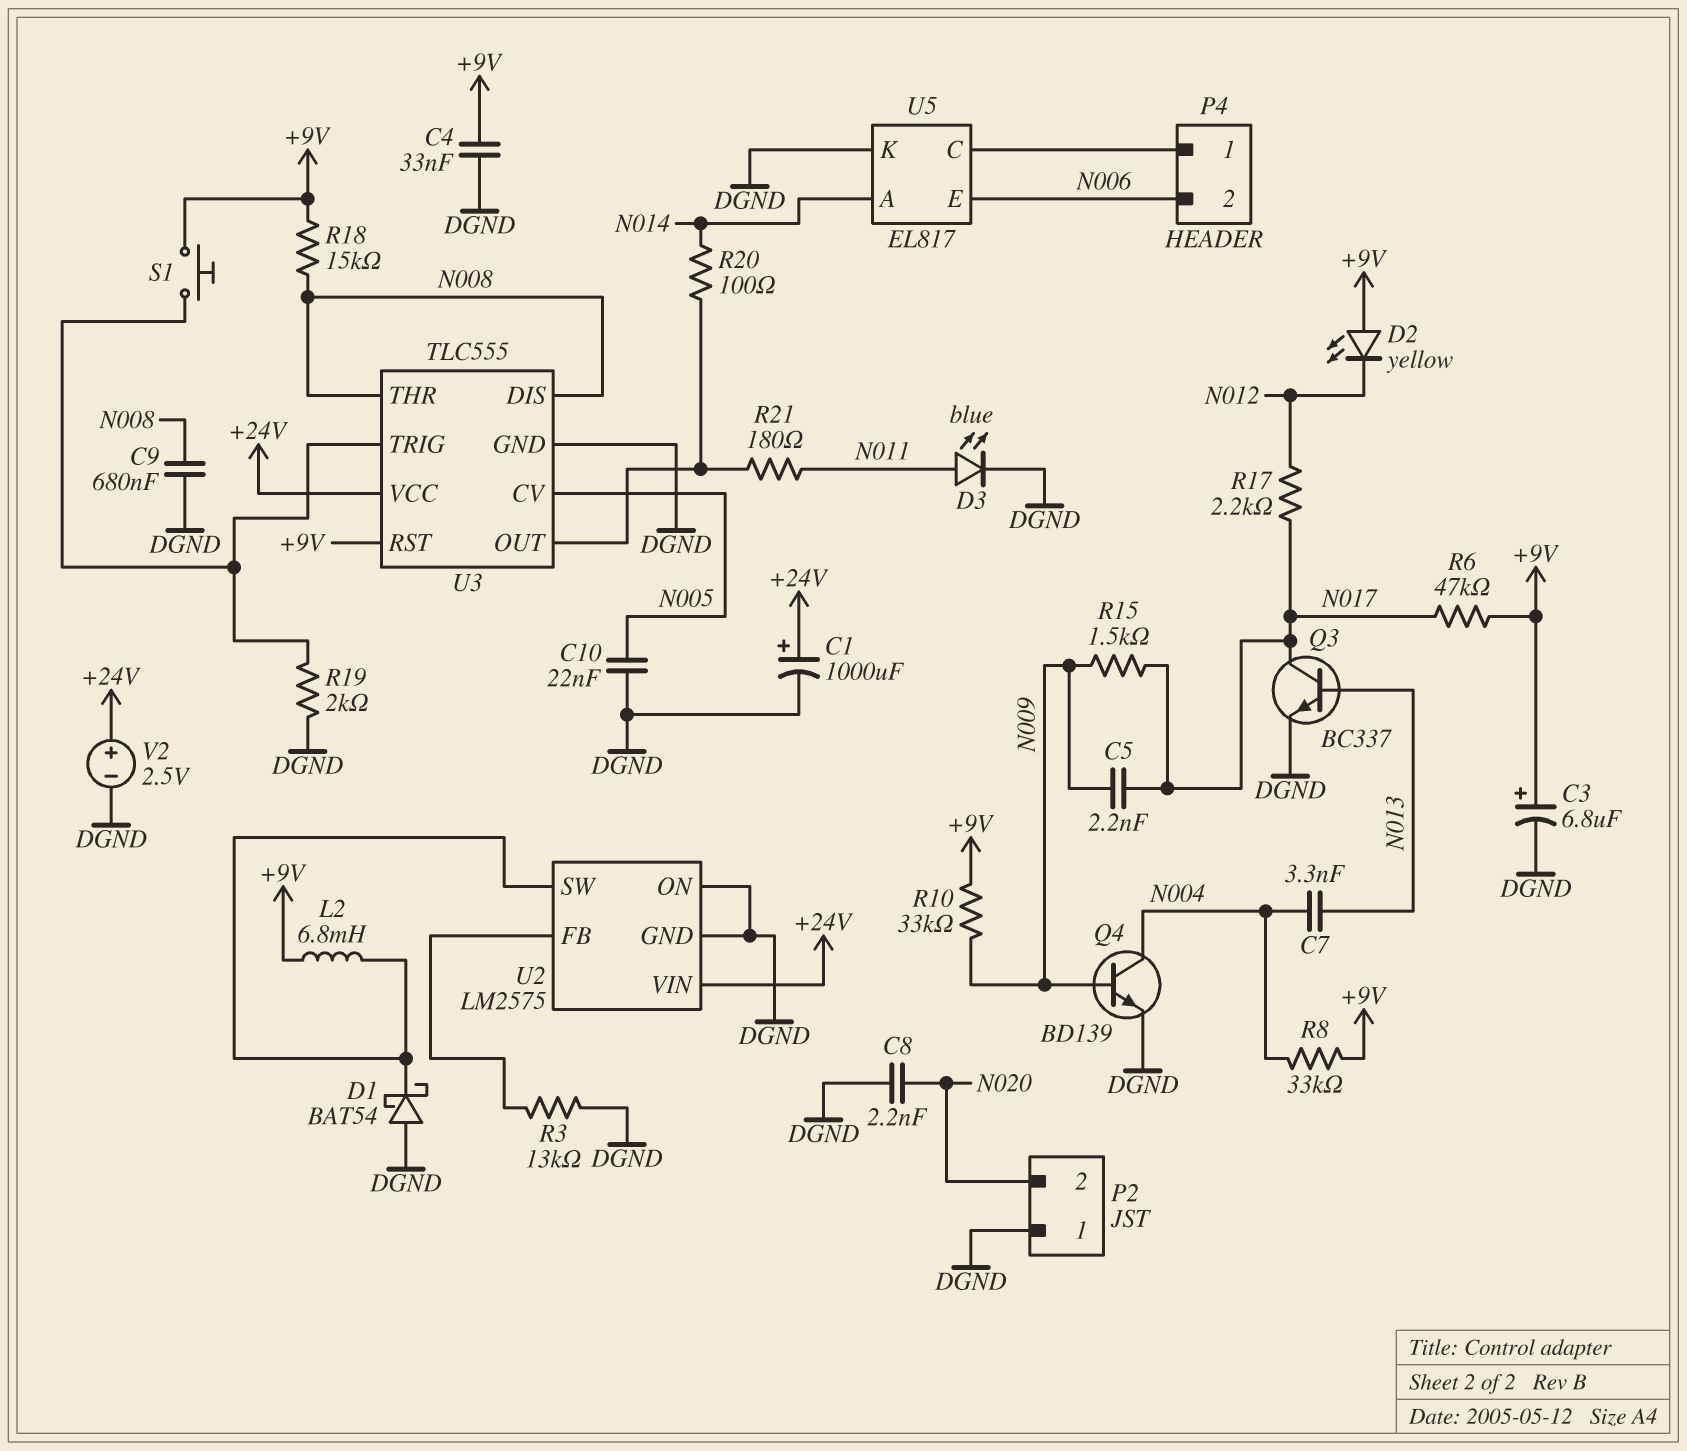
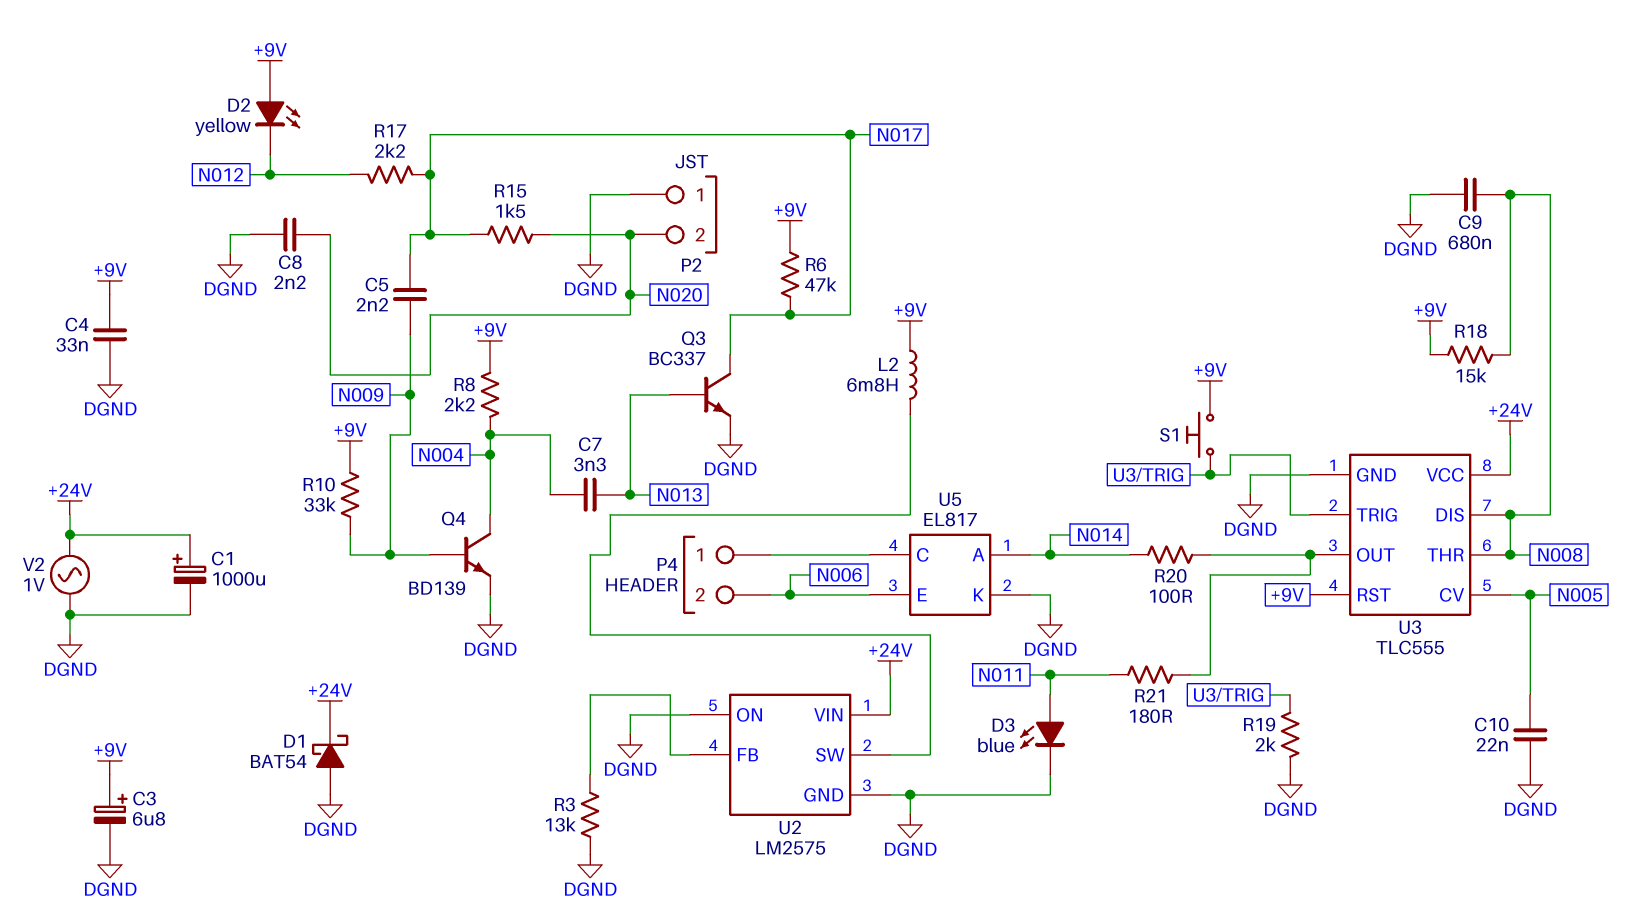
D1: schottky BAT54 (A DGND, K U2/SW) -> schottky BAT54 (A DGND, K +24V)
R8: 33k (+9V, N004) -> 2.2k (+9V, N004)
R15: 1.5k (N009, N017) -> 1.5k (N017, N020)
V2: 2.5V (plus +24V, minus DGND) -> AC 1V (+24V, DGND)

